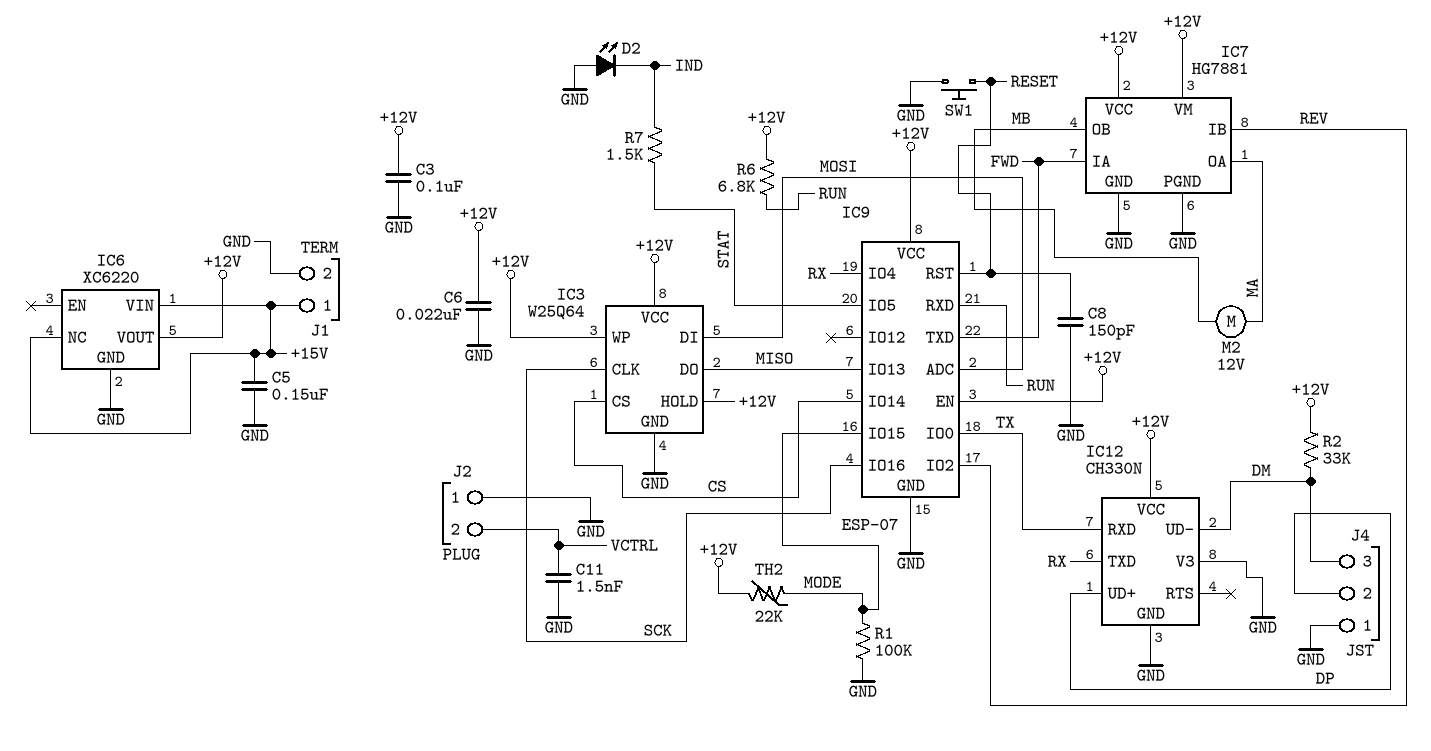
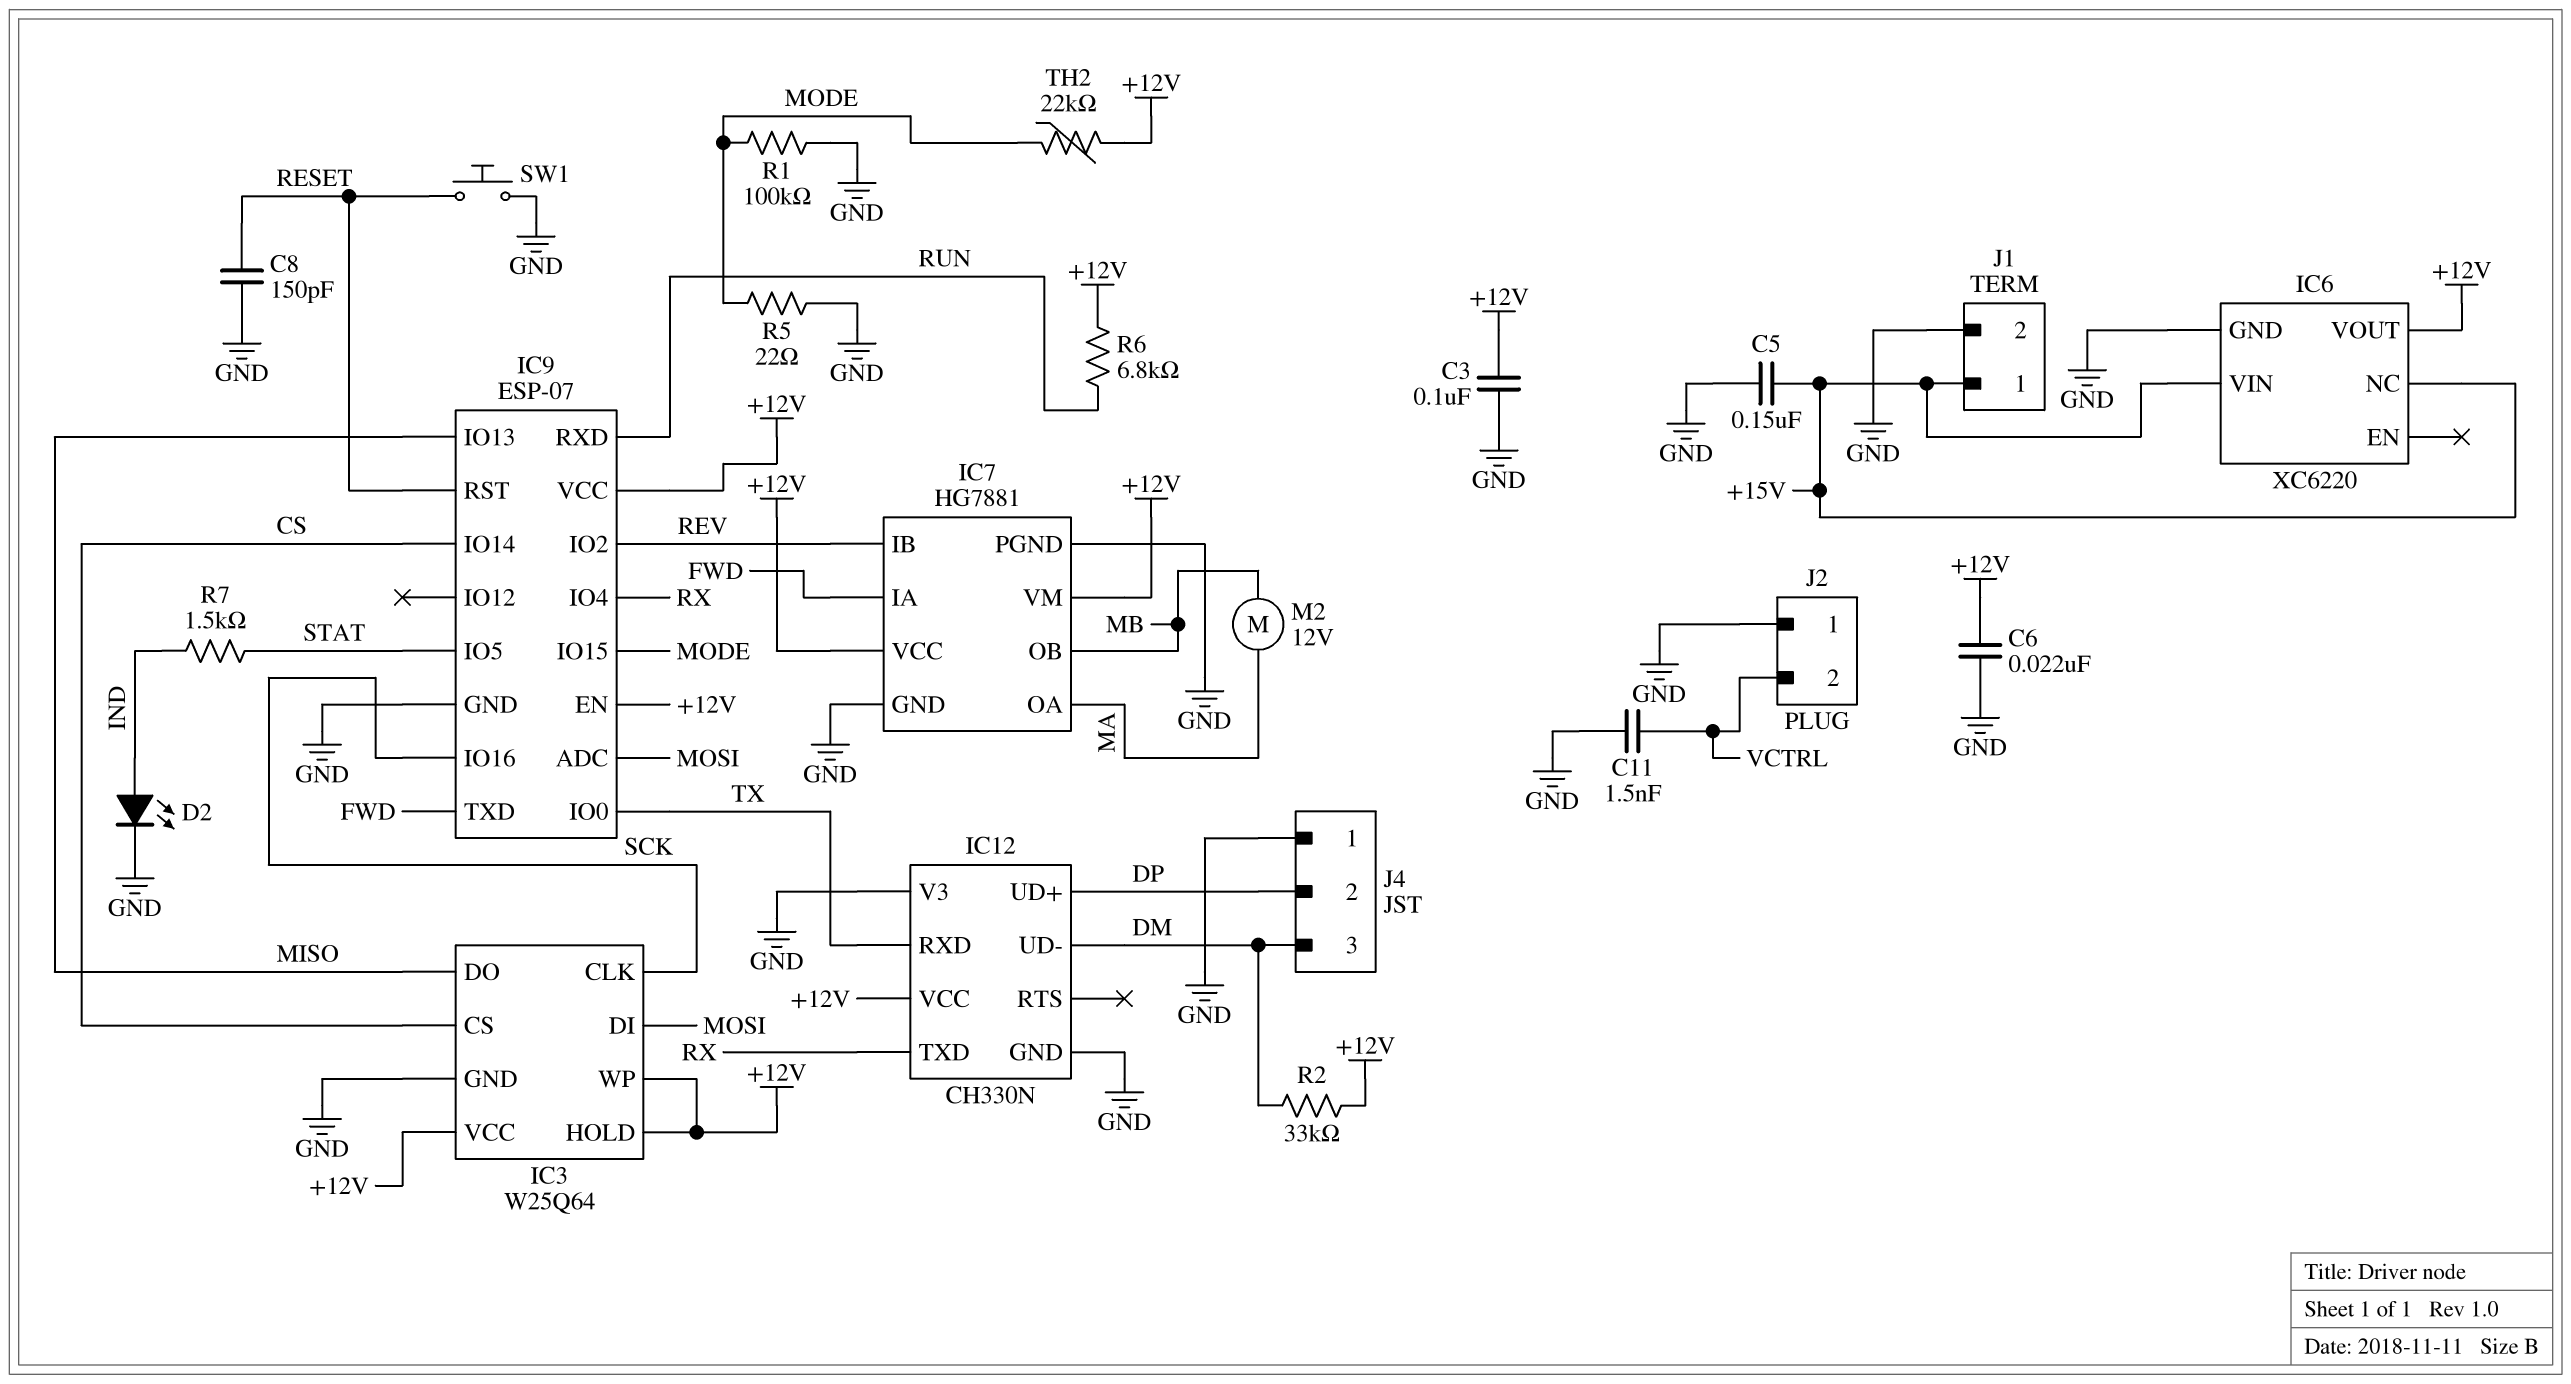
D2: LED (A GND, K IND) -> LED (A IND, K GND)
R5: none -> 22 (GND, MODE)

